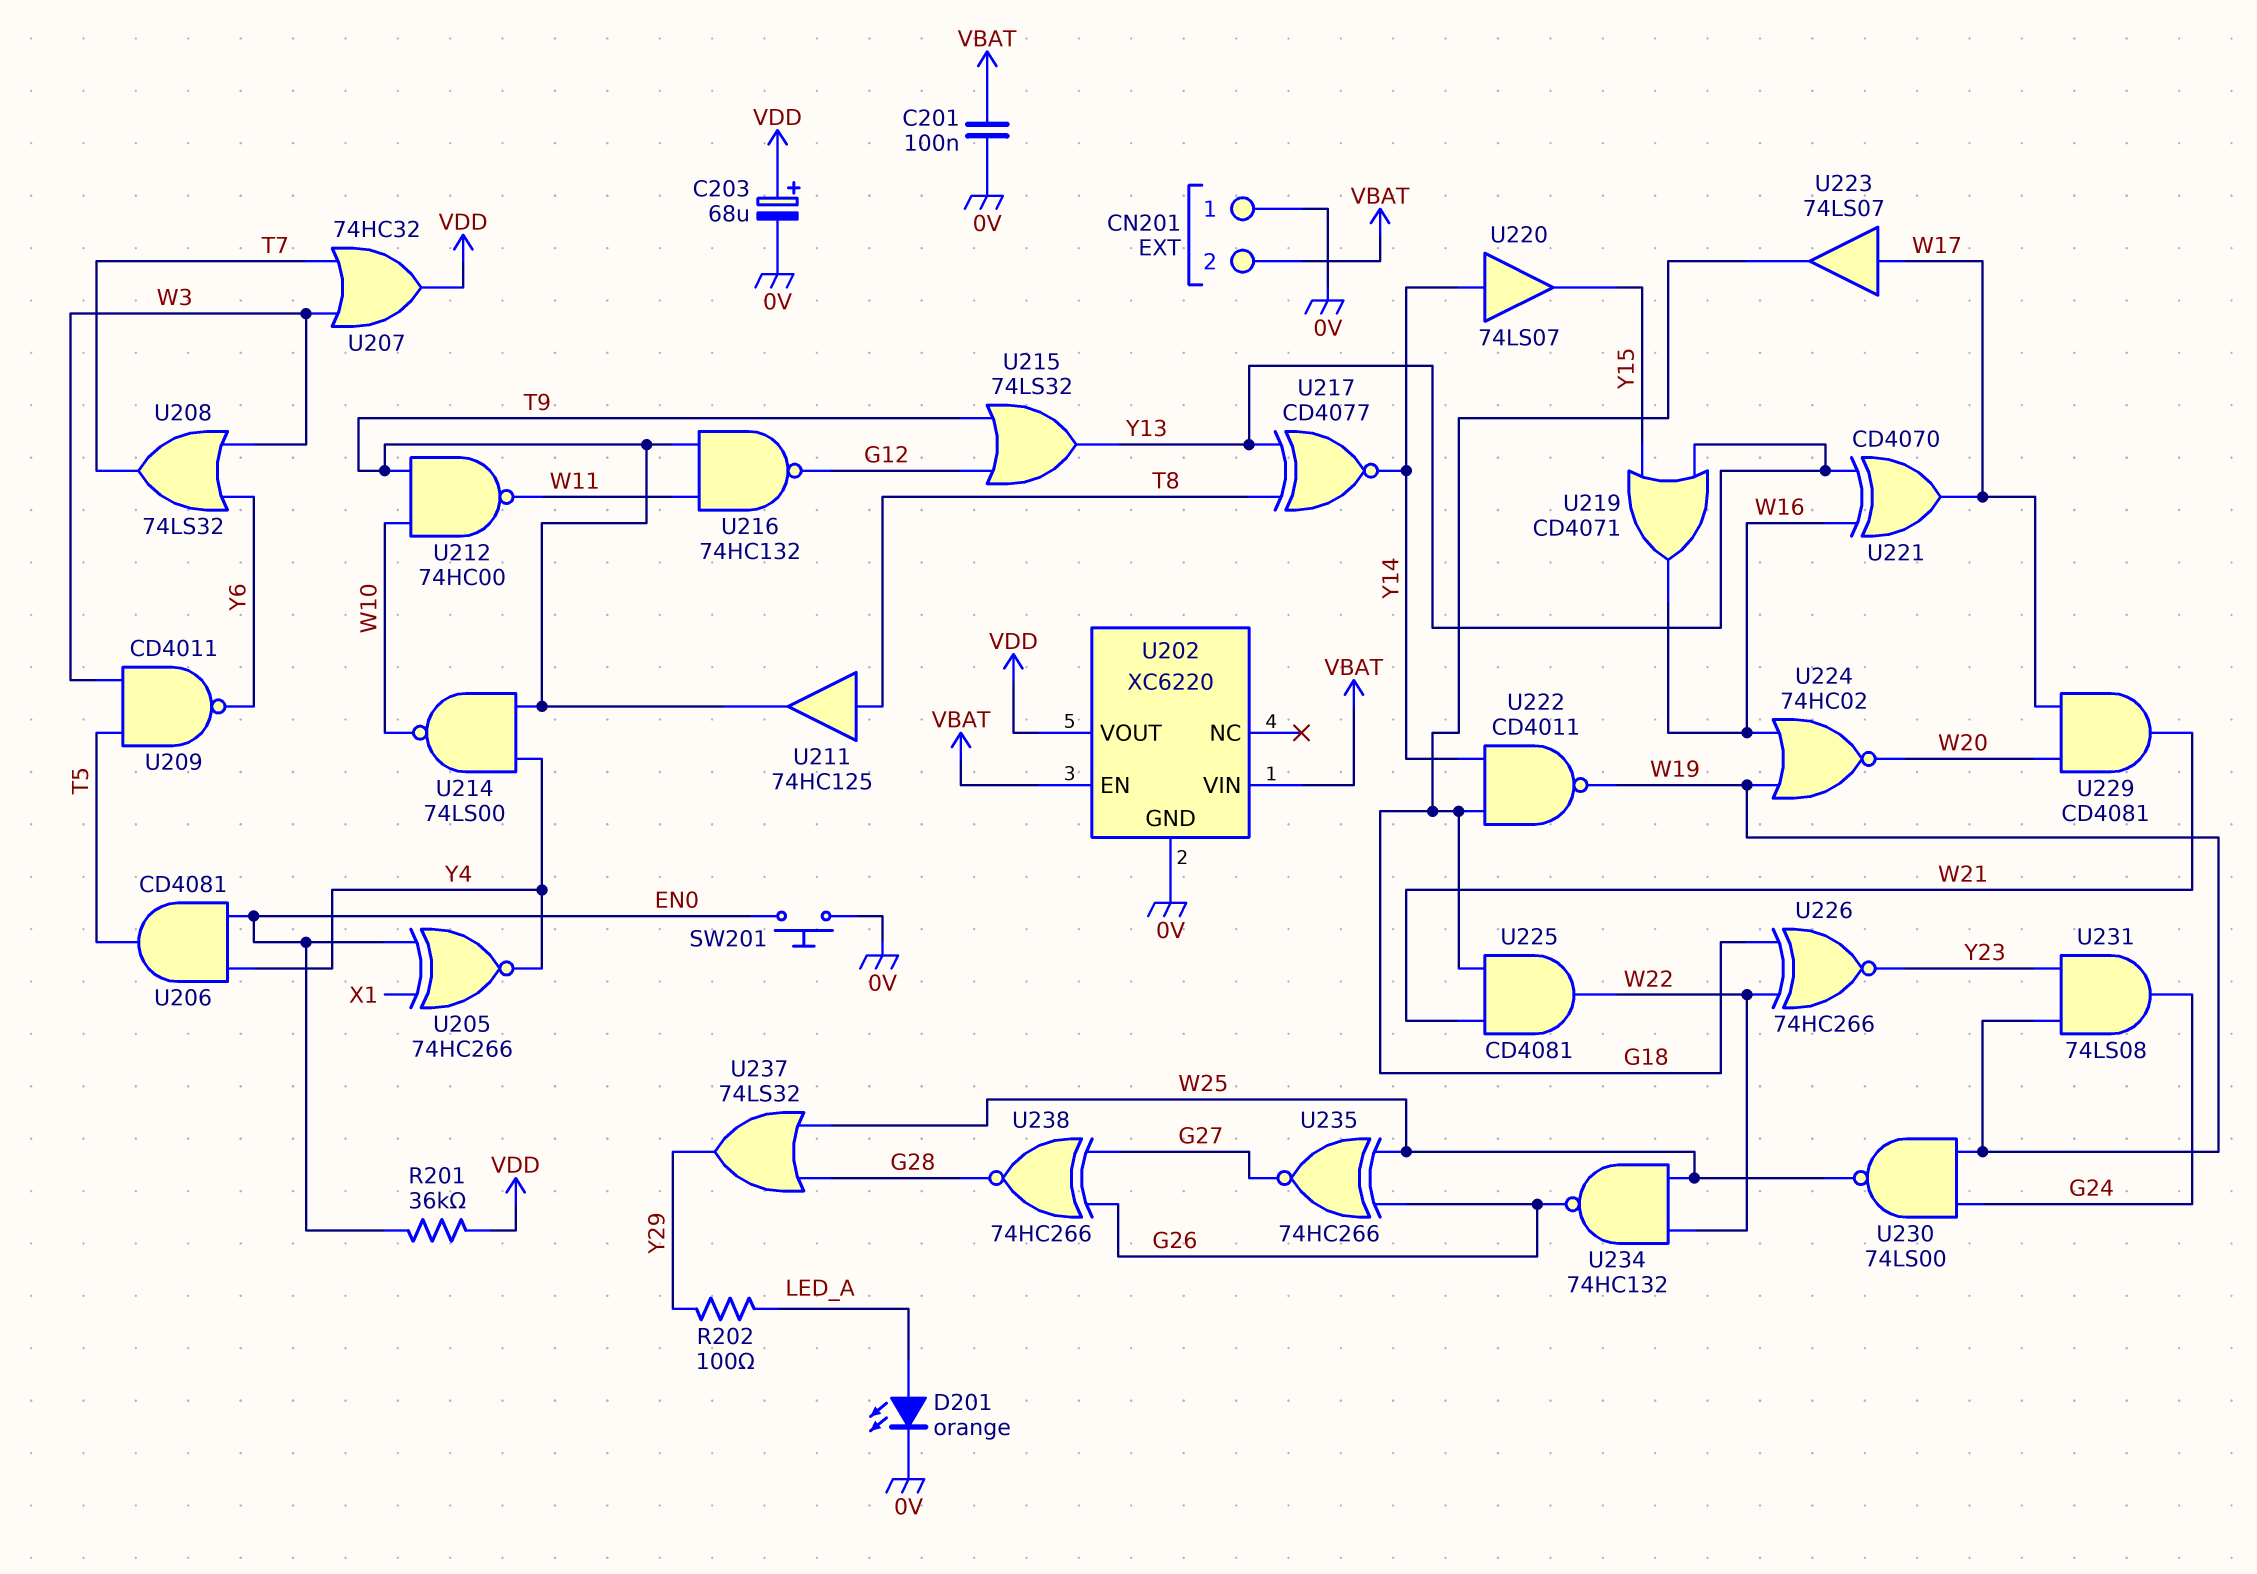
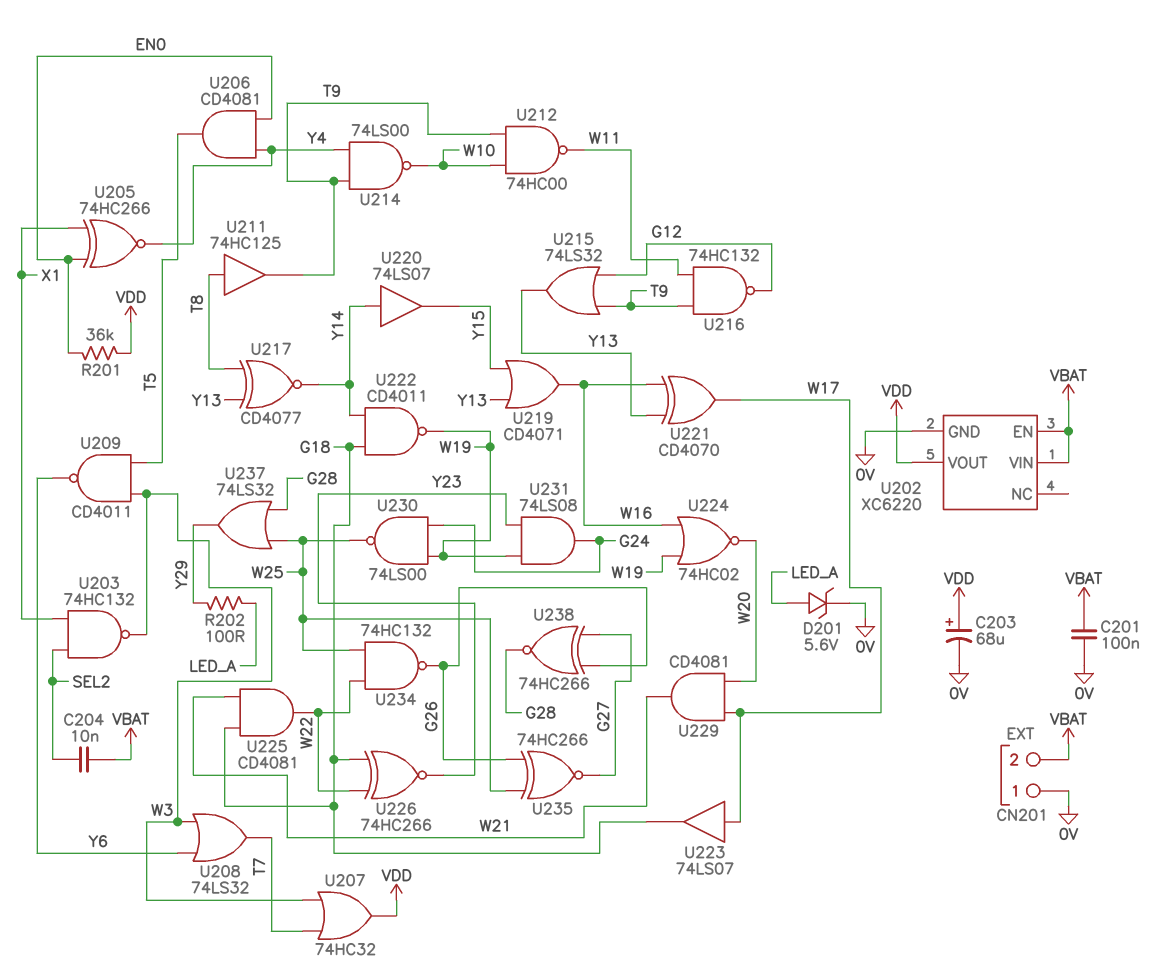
C204: none -> 10nF (SEL2, VBAT)
D201: LED orange (A LED_A, K 0V) -> zener 5.6V (A LED_A, K 0V)
SW201: button (0V, EN0) -> none
U203: none -> NAND 74HC132 (in SEL2, in X1, out W3)

